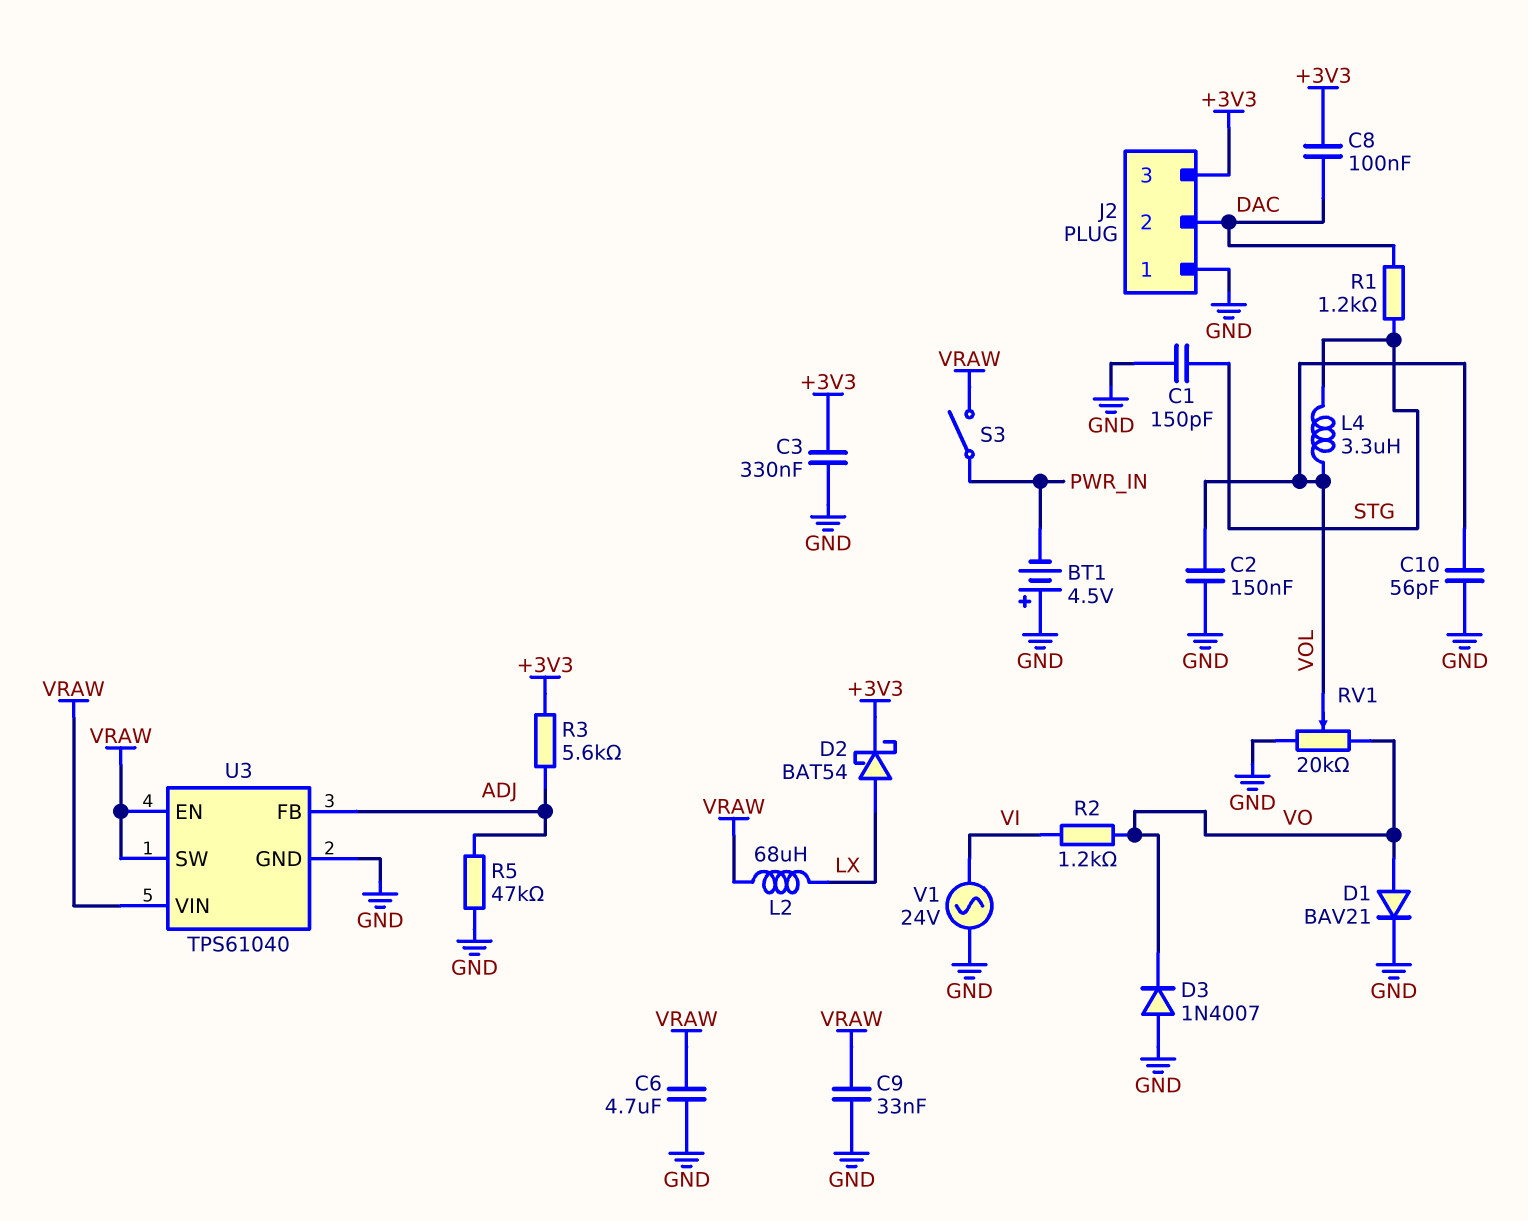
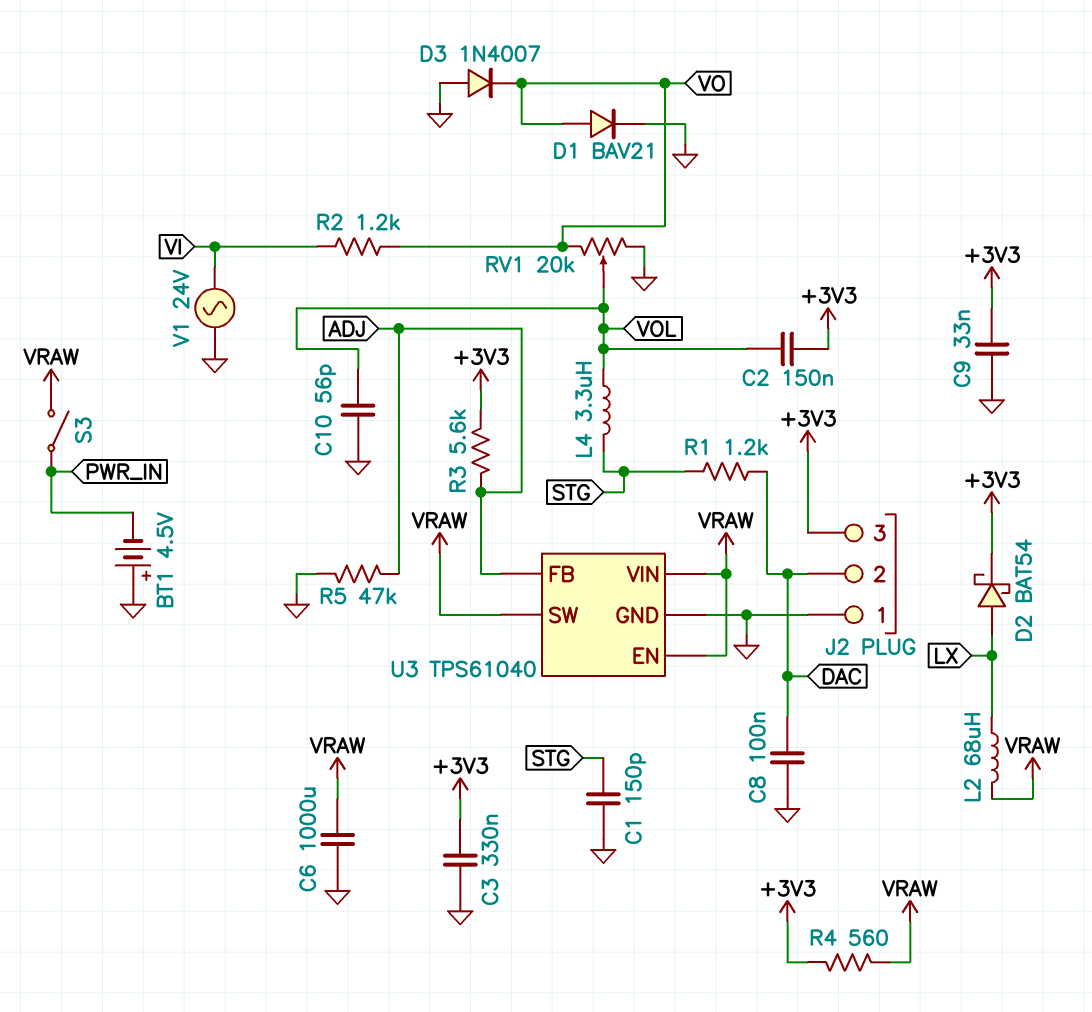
C2: 150nF (GND, VOL) -> 150nF (+3V3, VOL)
C6: 4.7uF (GND, VRAW) -> 1000uF (GND, VRAW)
C8: 100nF (+3V3, DAC) -> 100nF (DAC, GND)
C9: 33nF (GND, VRAW) -> 33nF (+3V3, GND)
R4: none -> 560 (+3V3, VRAW)

